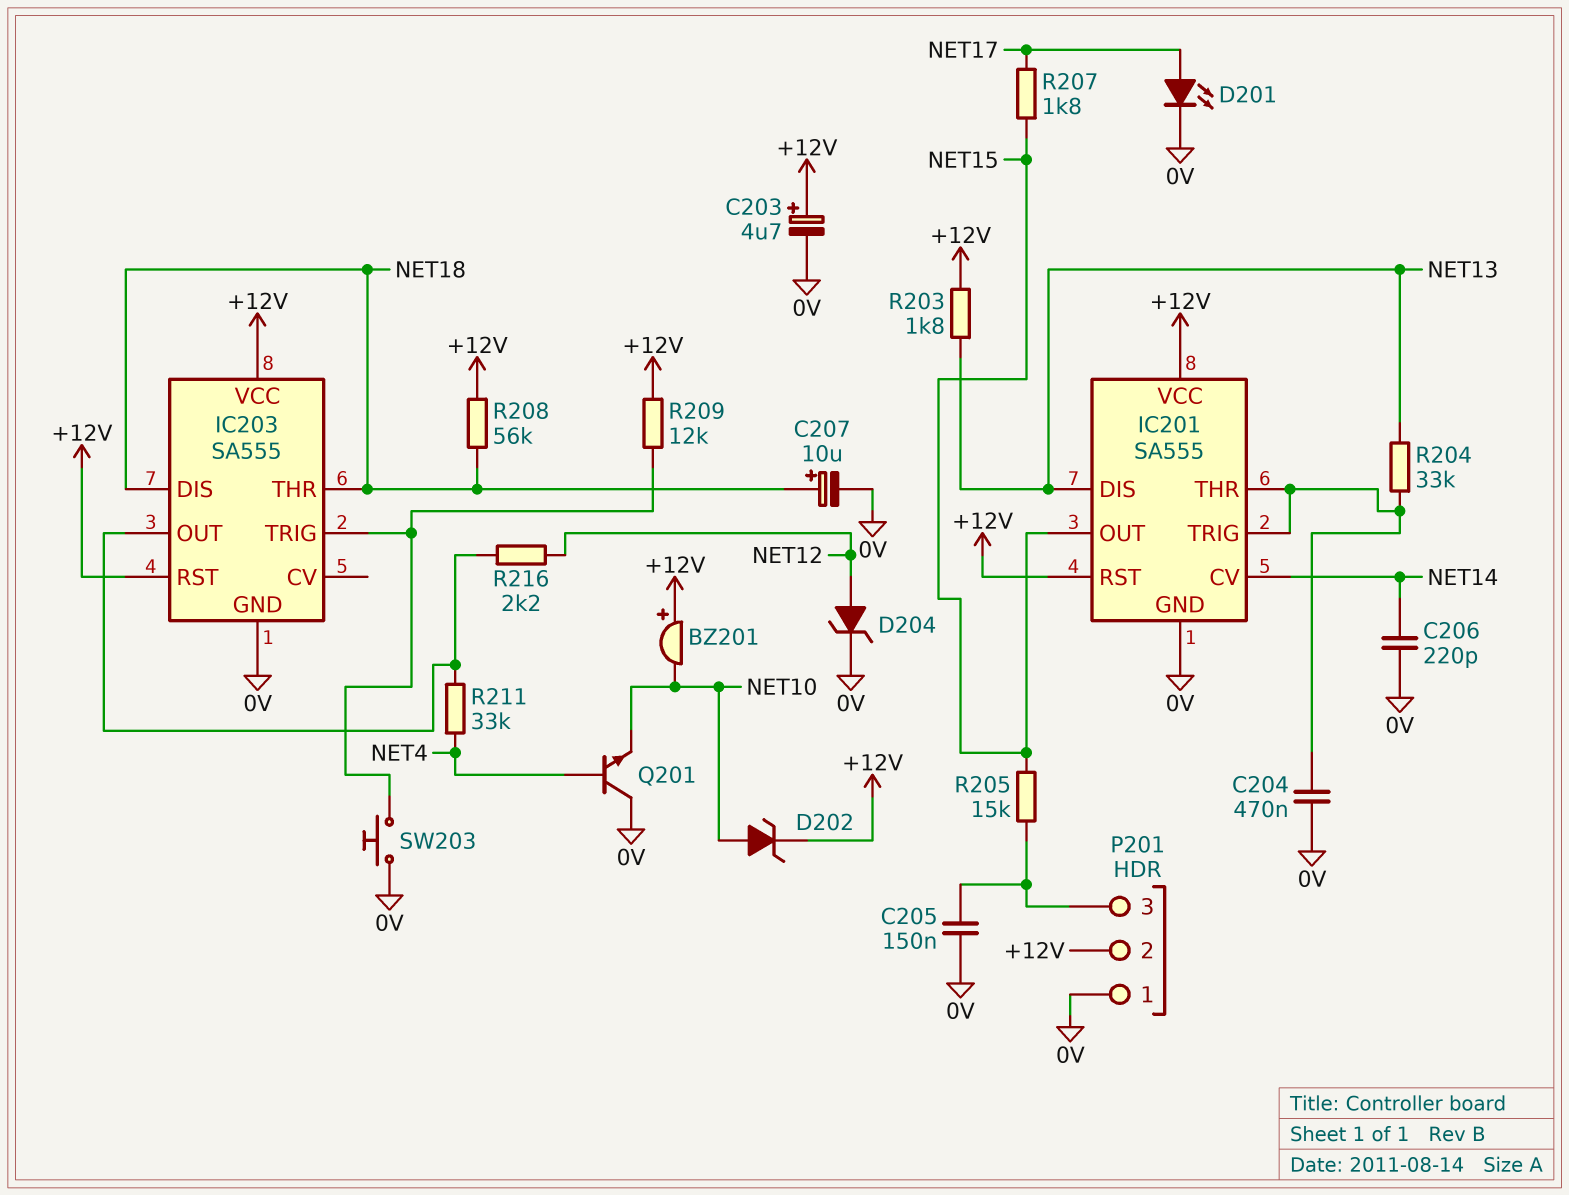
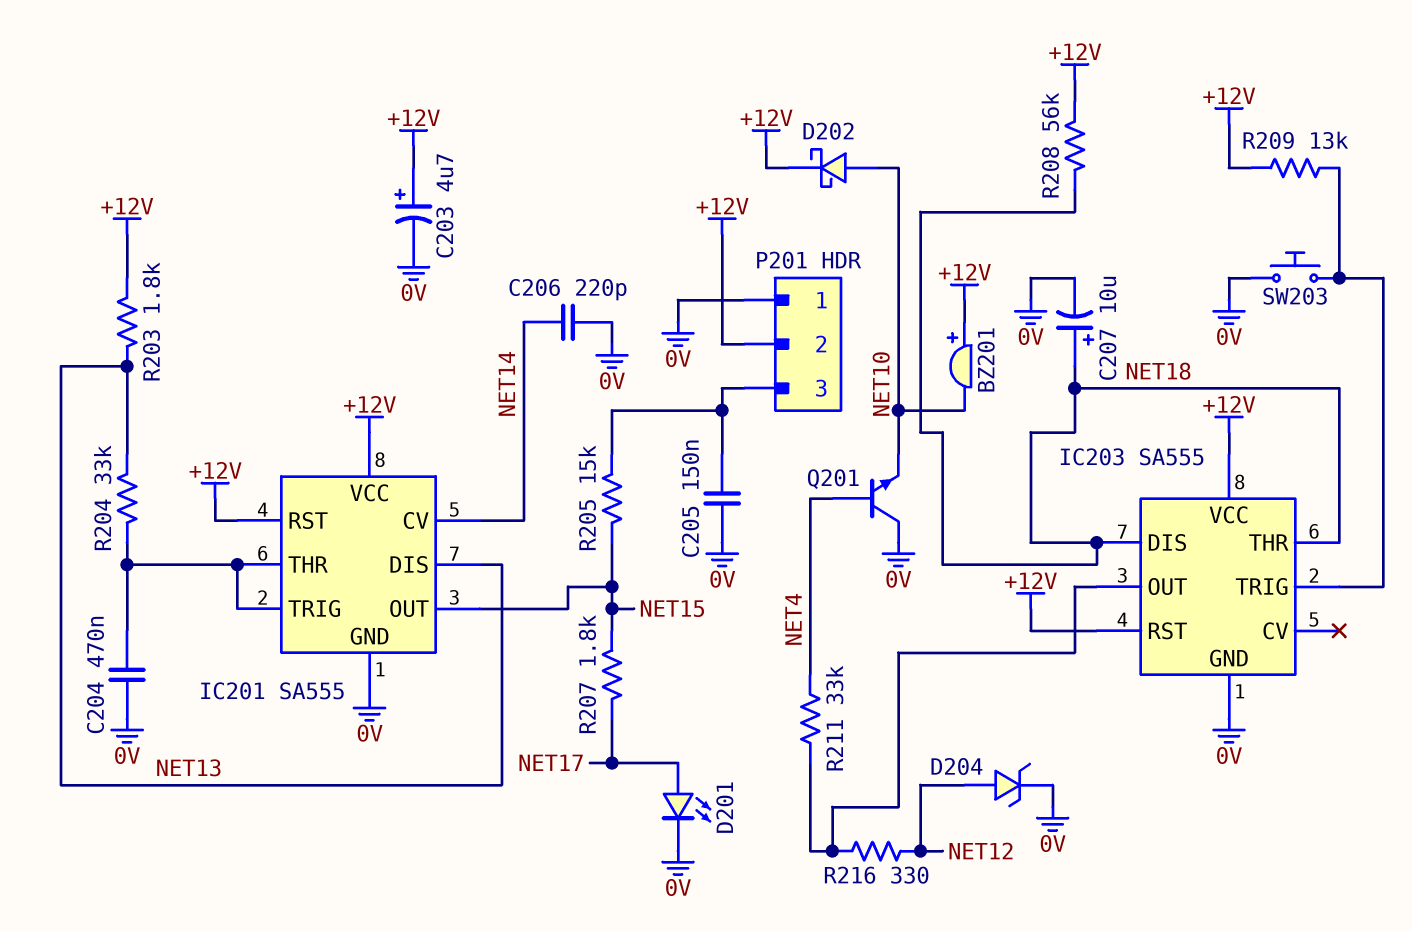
D202: zener (A NET10, K +12V) -> schottky (A NET10, K +12V)
R209: 12k (+12V, IC203/TRIG) -> 13k (+12V, IC203/TRIG)
R216: 2.2k (IC203/OUT, NET12) -> 330 (IC203/OUT, NET12)

